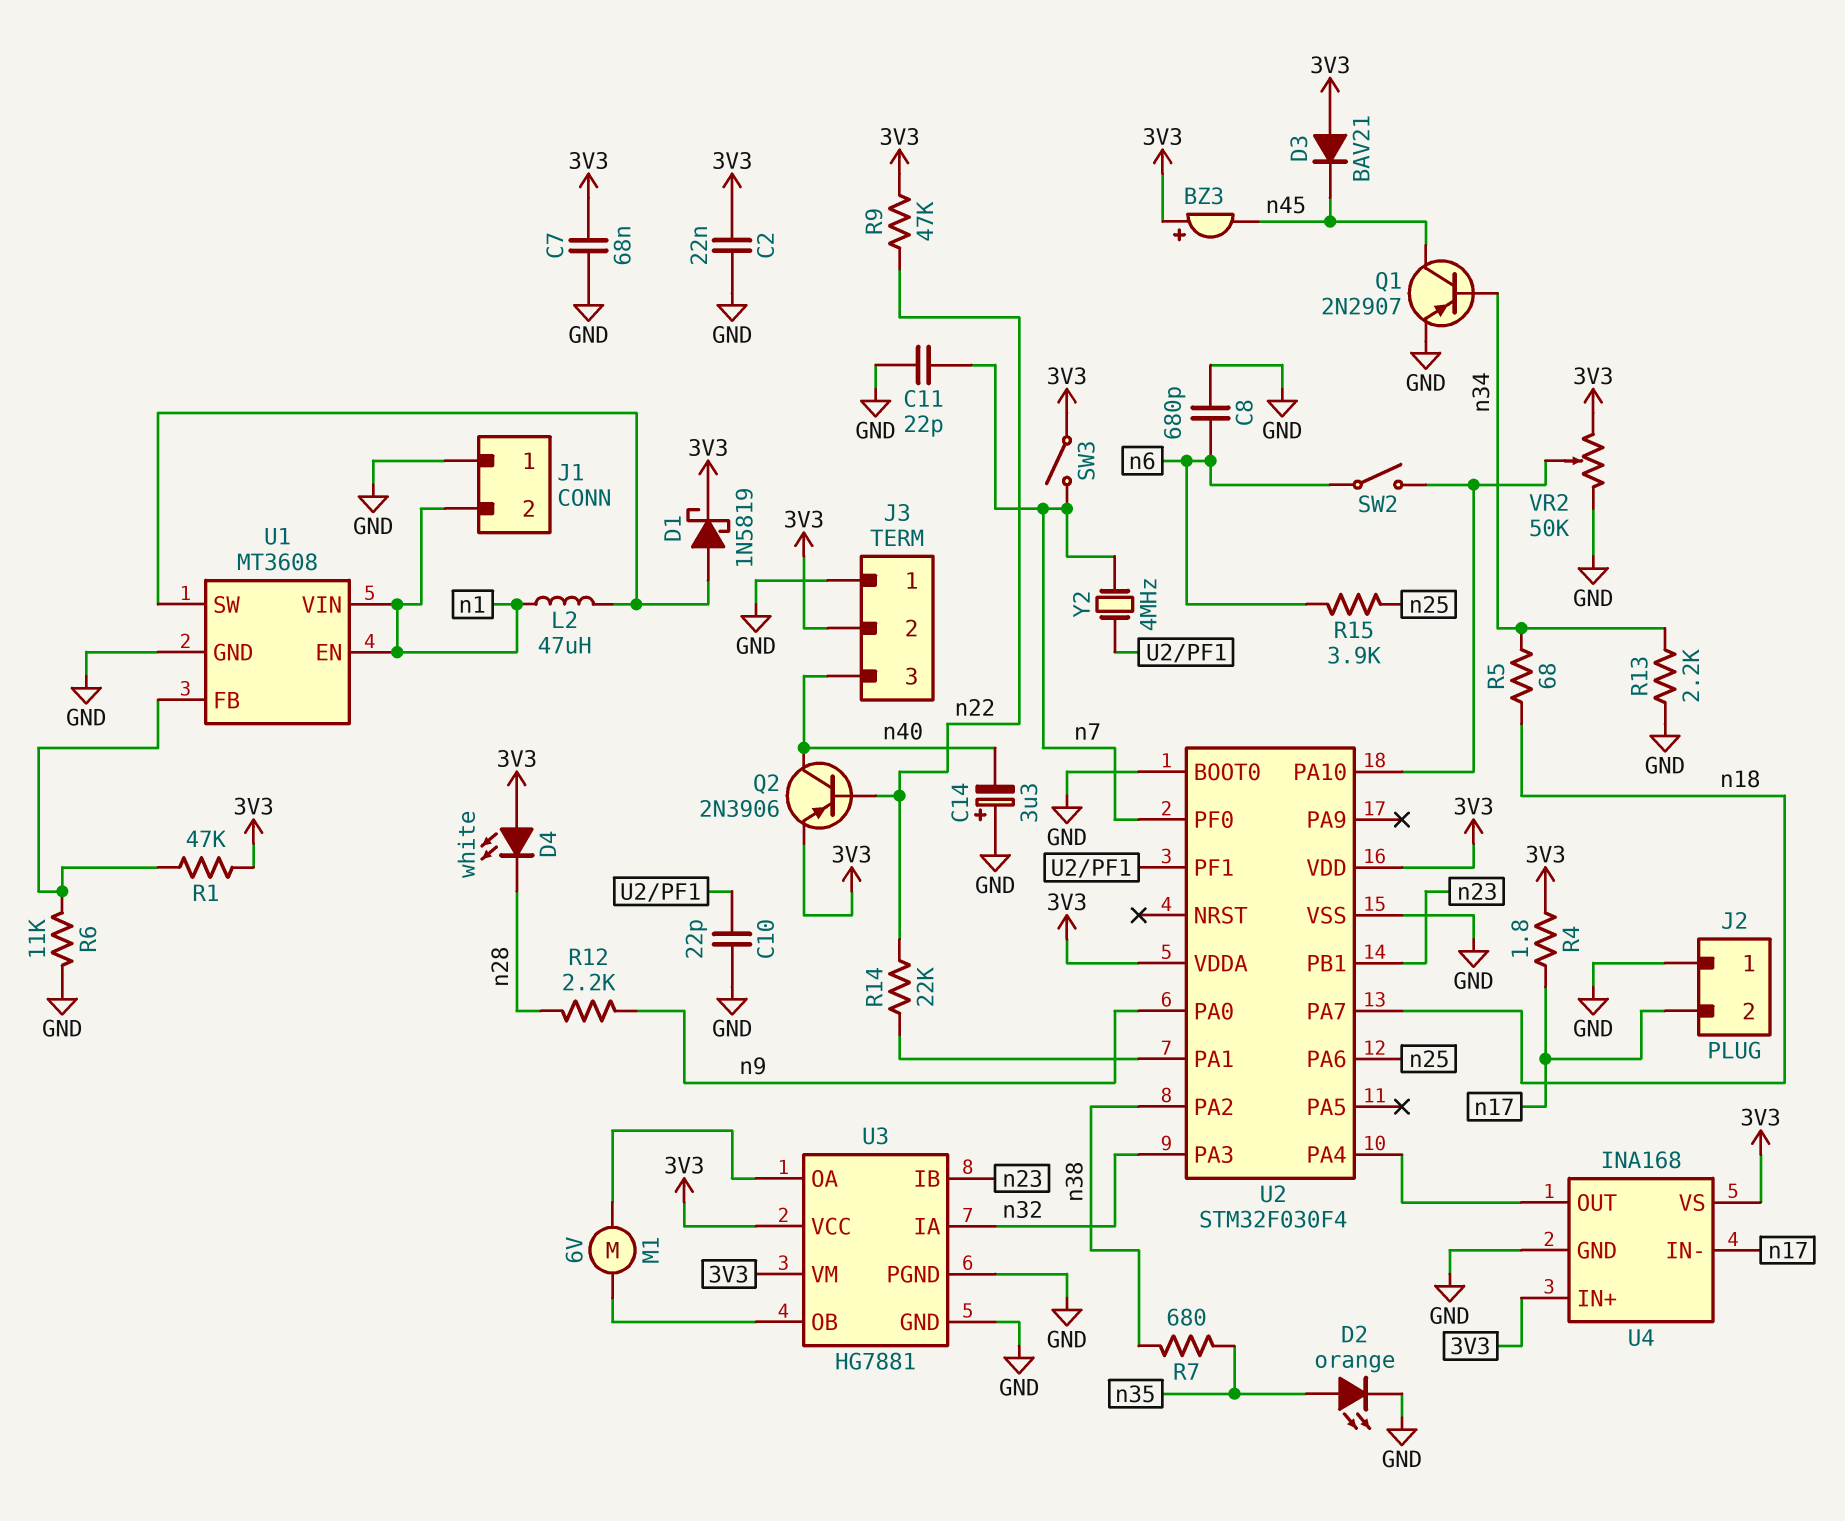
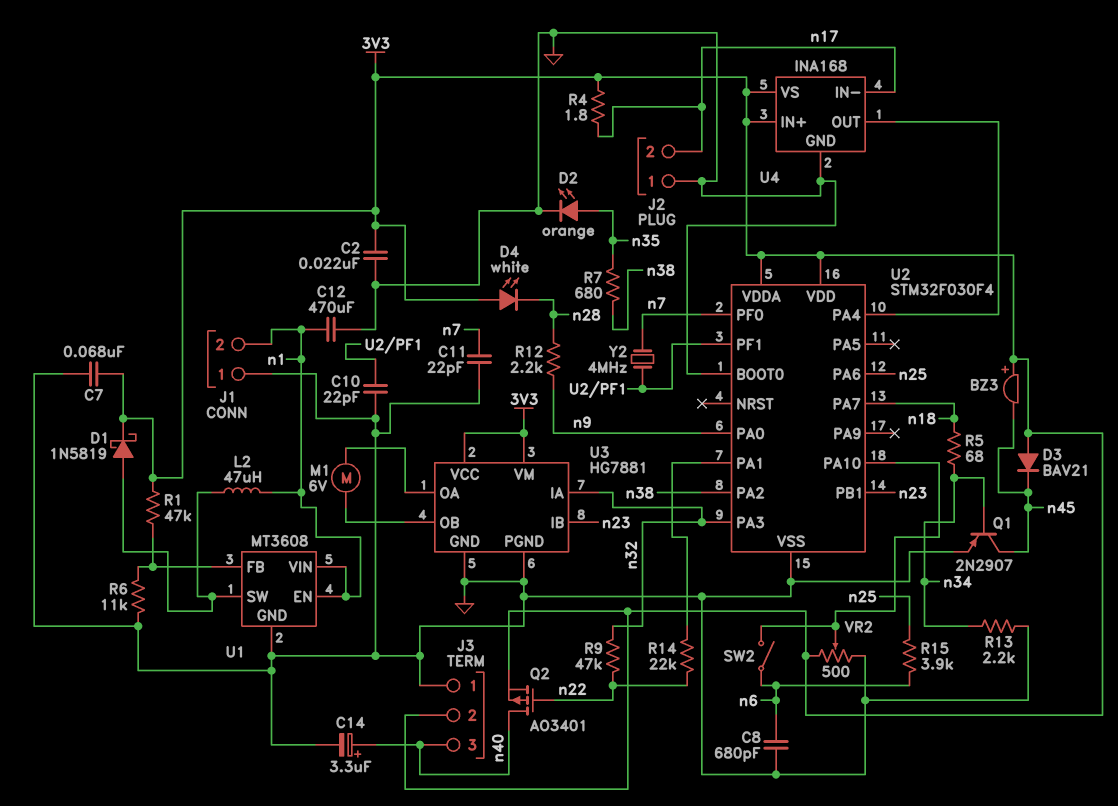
C12: none -> 470uF (GND, n1)
C14: 3.3uF (plus GND, minus n40) -> 3.3uF (plus n40, minus GND)
Q2: PNP 2N3906 (B n22, C n40, E 3V3) -> PMOS AO3401 (G n22, D n40, S 3V3)
R9: 47k (3V3, n22) -> 47k (n22, n32)
SW3: switch (3V3, n7) -> none
VR2: 50k (3V3, GND, wiper U2/PA10) -> 500 (3V3, GND, wiper U2/PA10)

